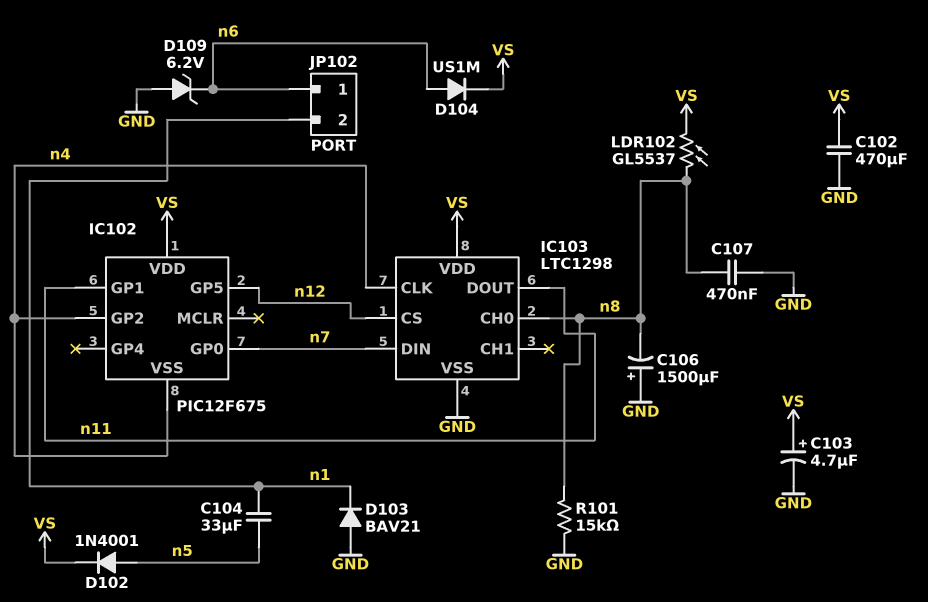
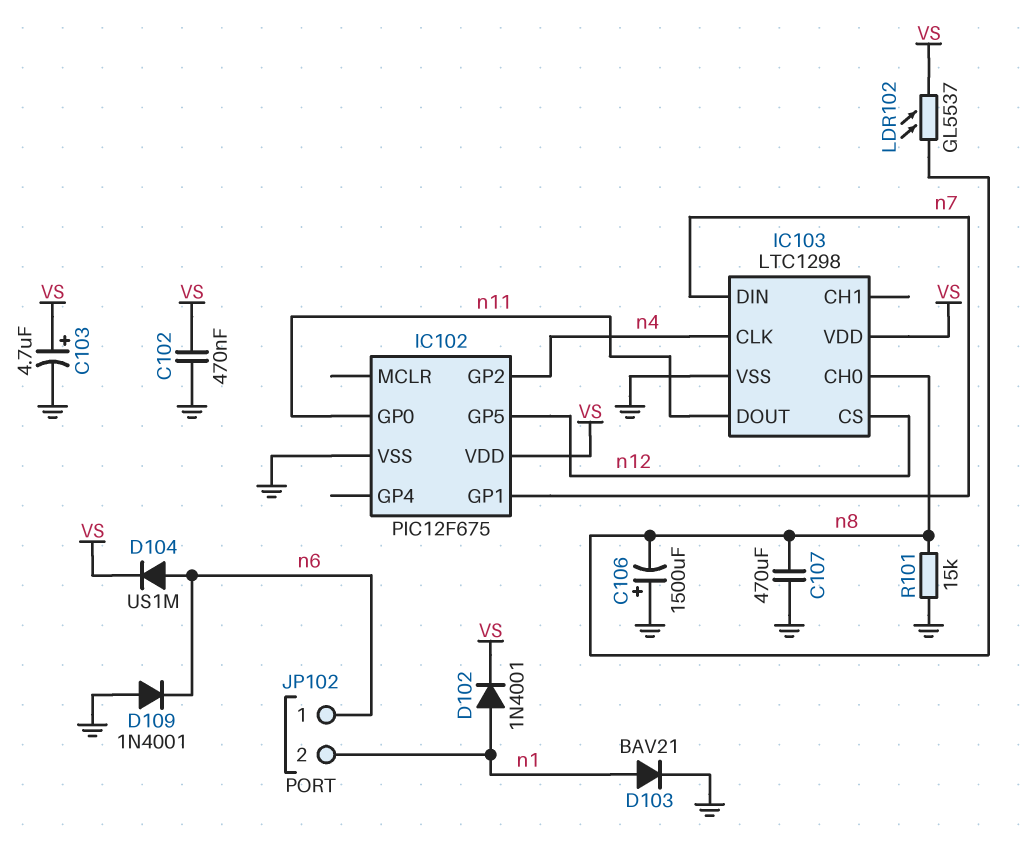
C102: 470uF (GND, VS) -> 470nF (GND, VS)
C104: 33uF (n1, n5) -> none
C107: 470nF (GND, n8) -> 470uF (GND, n8)
D102: diode 1N4001 (A n5, K VS) -> diode 1N4001 (A n1, K VS)
D103: diode BAV21 (A GND, K n1) -> diode BAV21 (A n1, K GND)
D109: zener 6.2V (A GND, K n6) -> diode 1N4001 (A GND, K n6)
IC102 pin GP0: n7 -> n11
IC102 pin GP1: n11 -> n7
IC102 pin VSS: n4 -> GND

